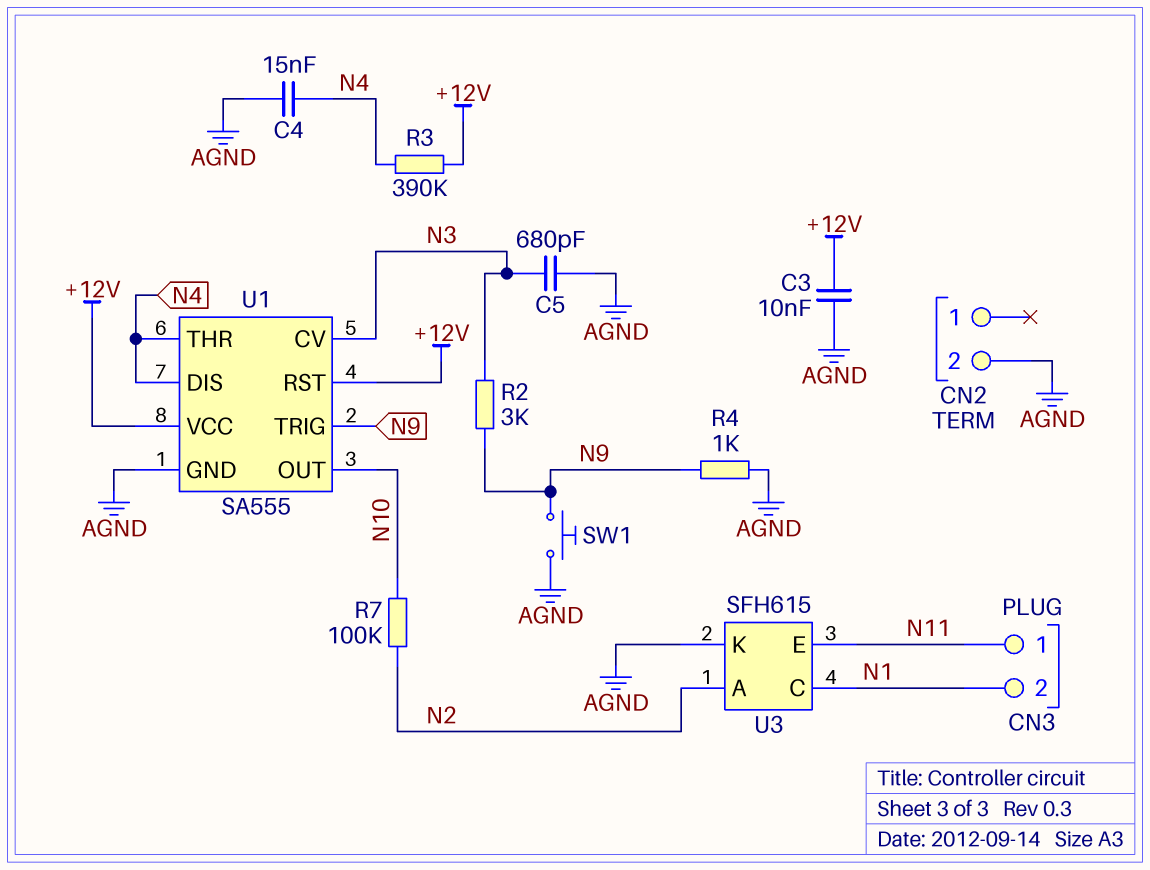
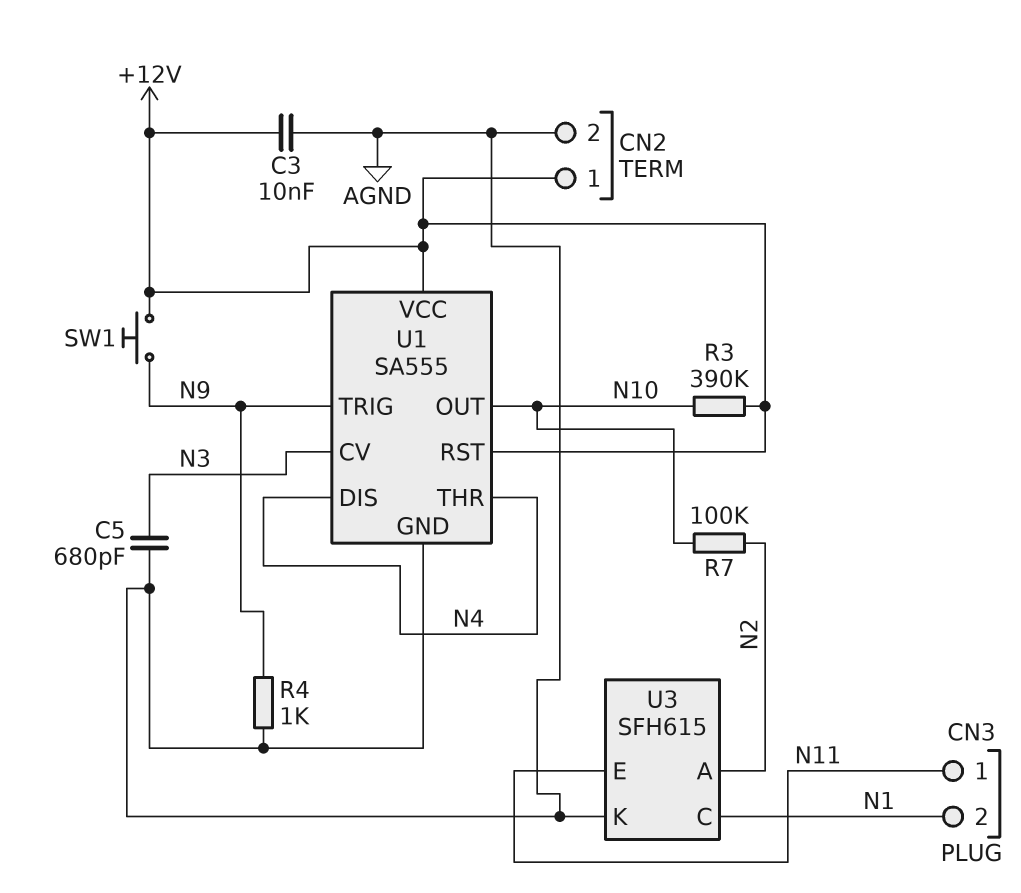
C4: 15nF (AGND, N4) -> none
CN2 pin 1: none -> +12V
R2: 3k (N3, N9) -> none
R3: 390k (+12V, N4) -> 390k (+12V, N10)
SW1: button (AGND, N9) -> button (+12V, N9)

